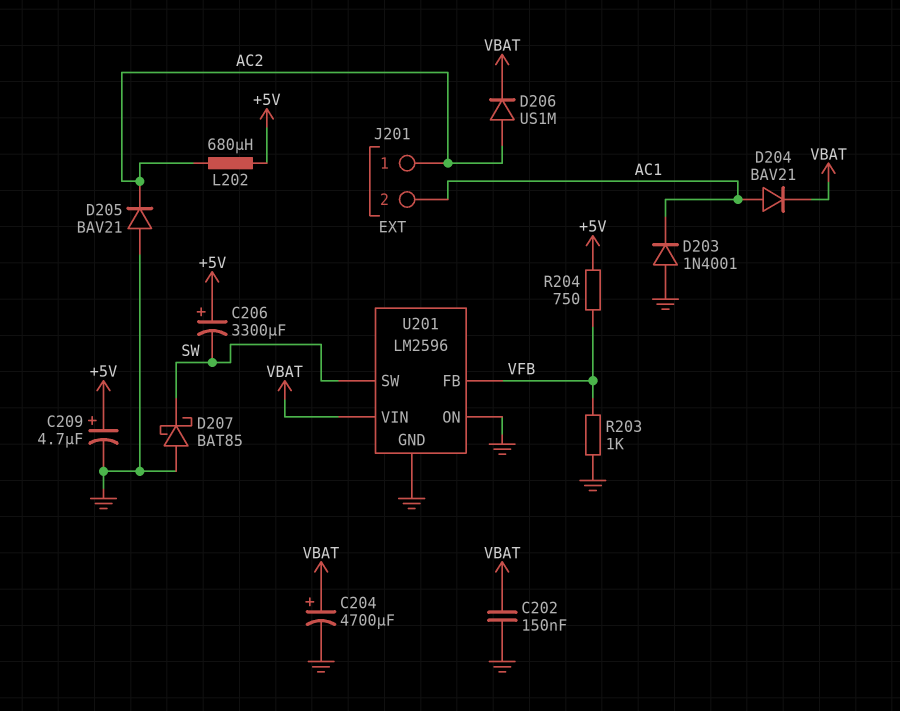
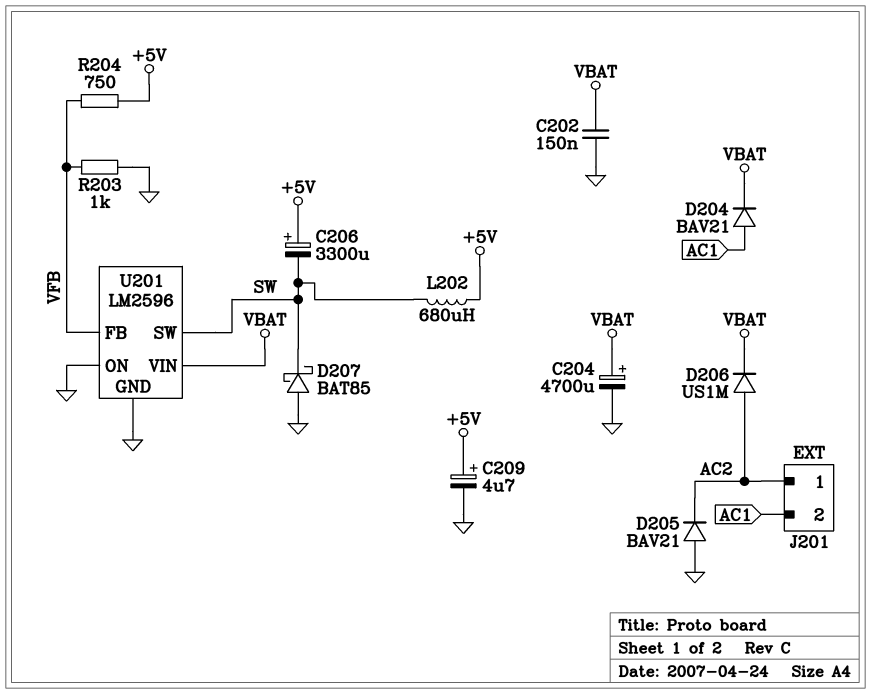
D203: diode 1N4001 (A GND, K AC1) -> none
L202: 680uH (+5V, AC2) -> 680uH (+5V, SW)

